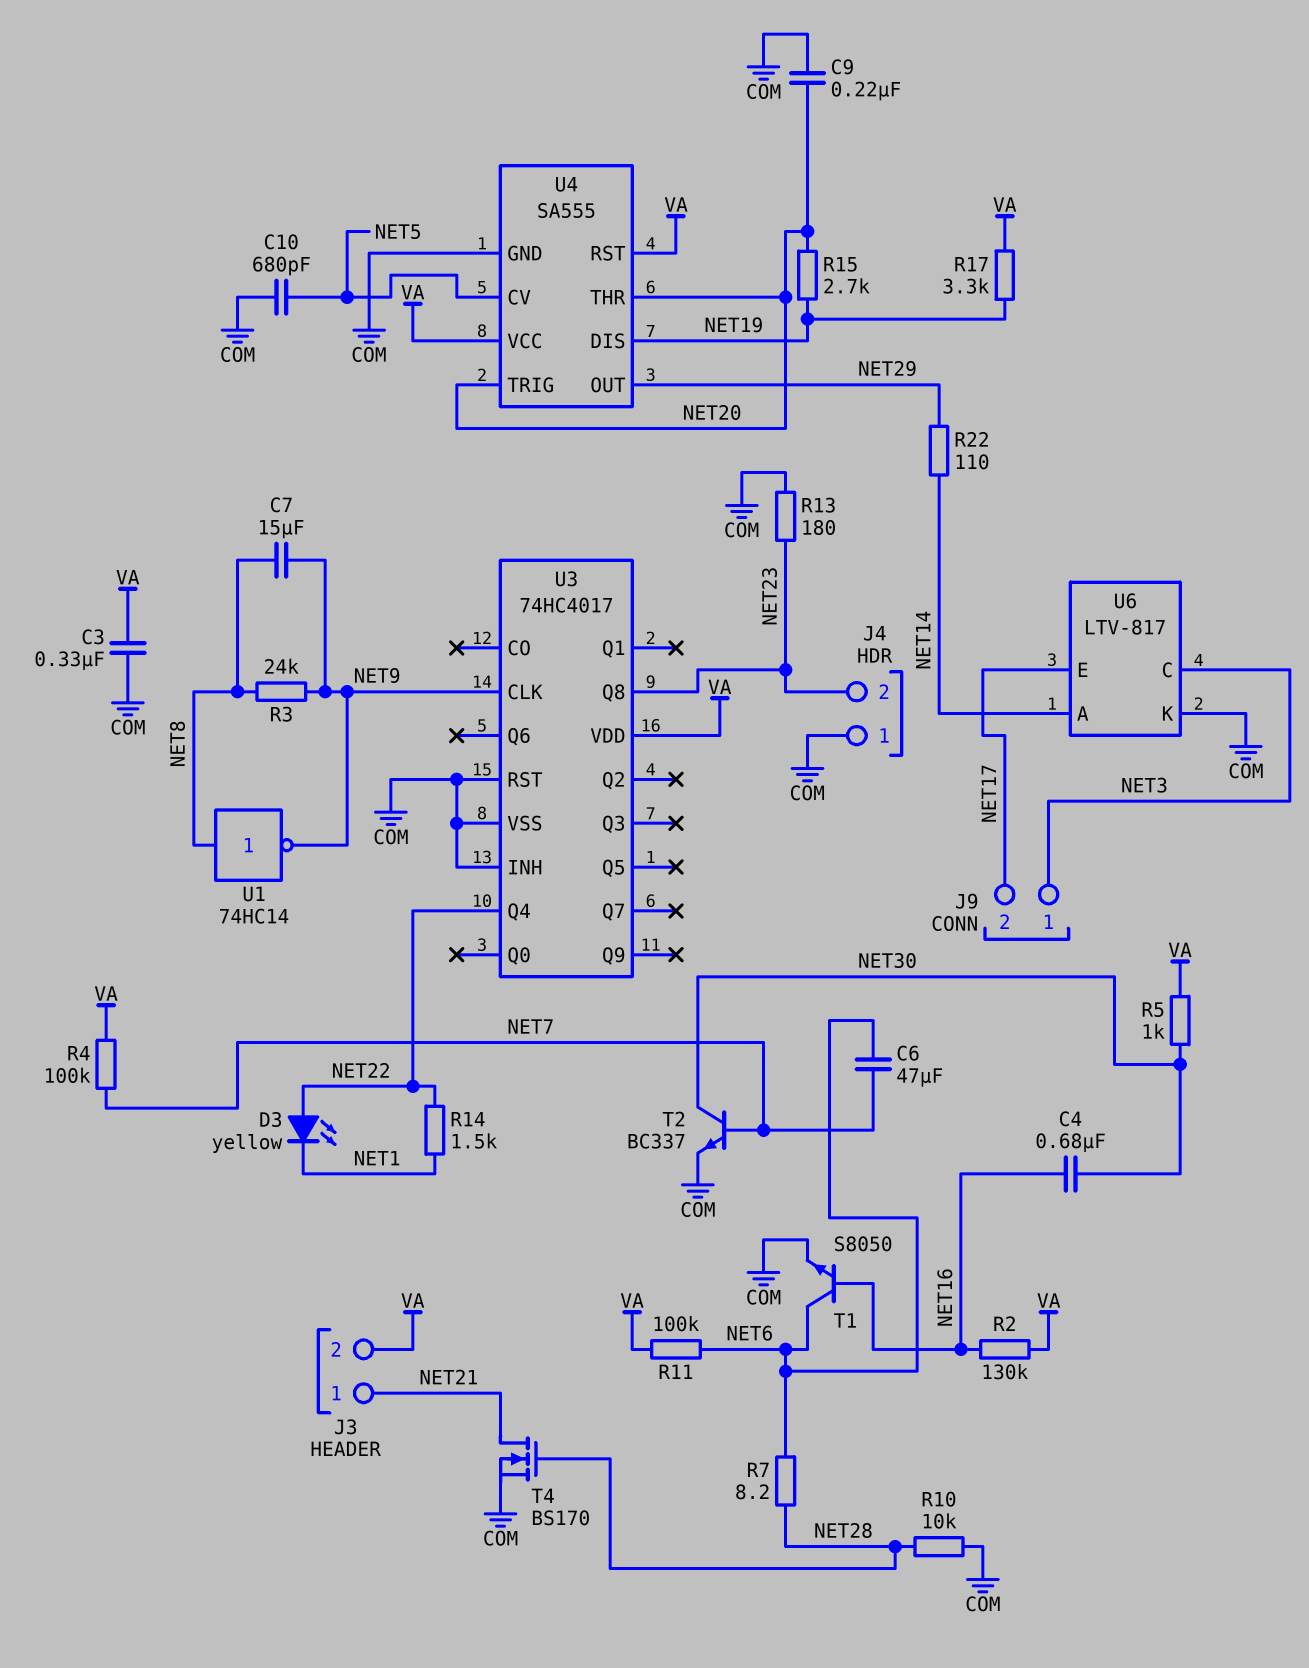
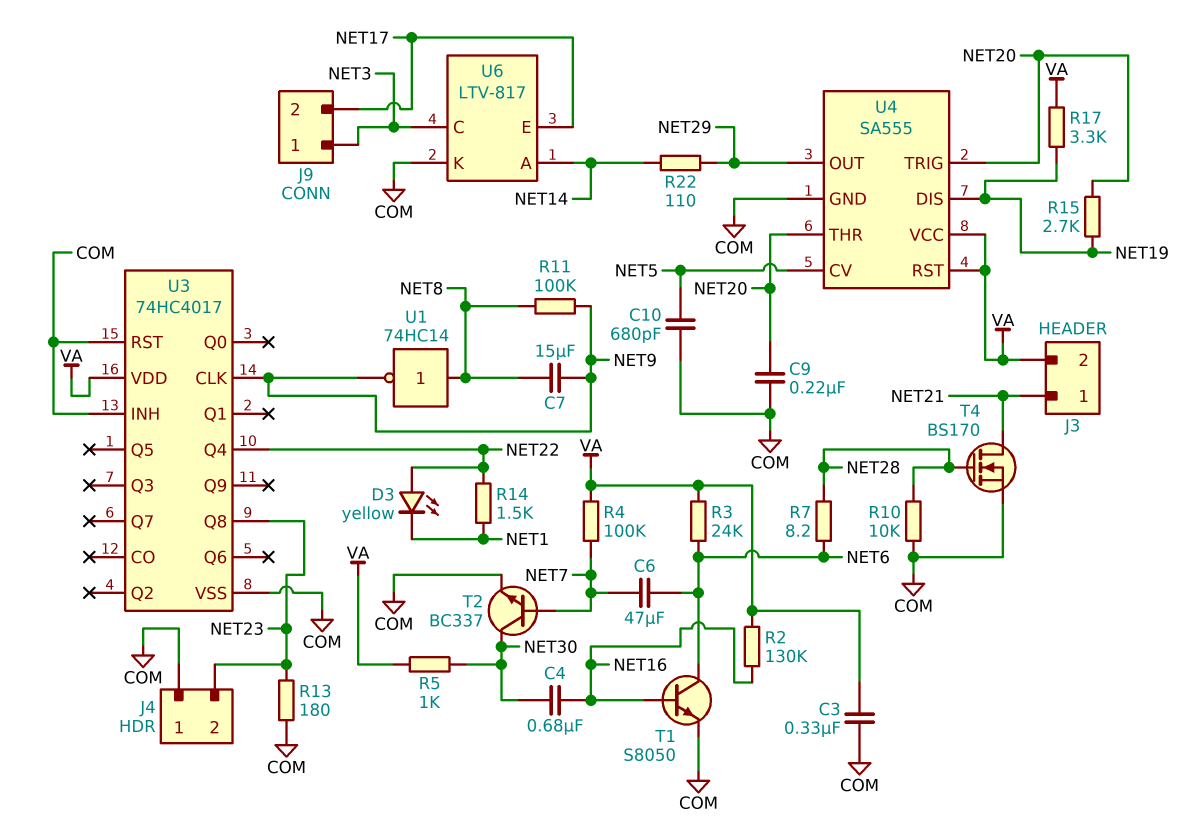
R3: 24k (NET8, NET9) -> 24k (NET6, VA)
R11: 100k (NET6, VA) -> 100k (NET8, NET9)

